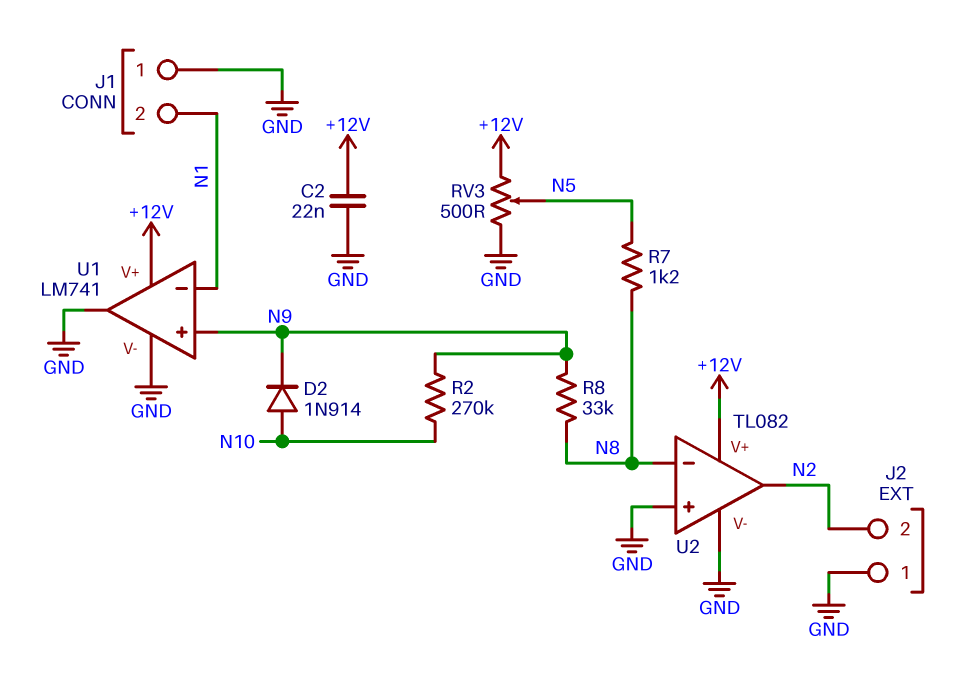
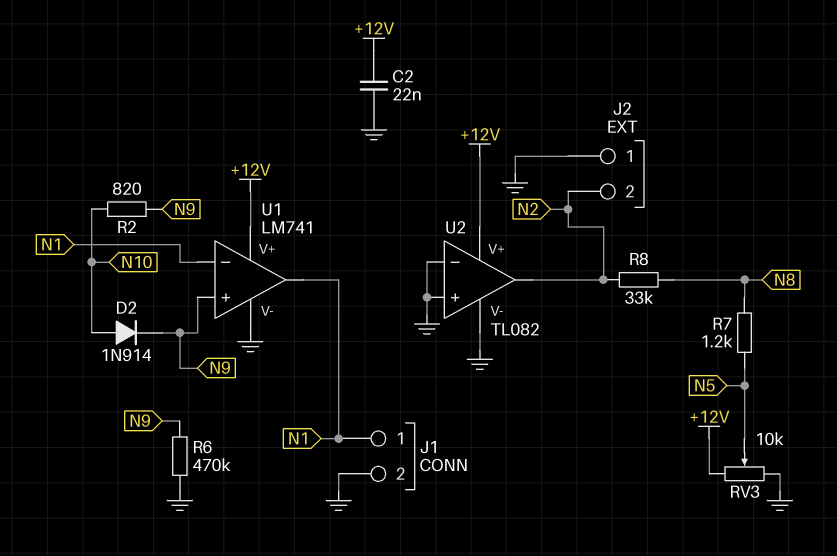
J1 pin 1: GND -> N1
J1 pin 2: N1 -> GND
R2: 270k (N9, N10) -> 820 (N9, N10)
R6: none -> 470k (GND, N9)
R8: 33k (N8, N9) -> 33k (N2, N8)
RV3: 500 (+12V, GND, wiper N5) -> 10k (+12V, GND, wiper N5)
U1 pin out: GND -> N1
U2 pin in-: N8 -> GND

